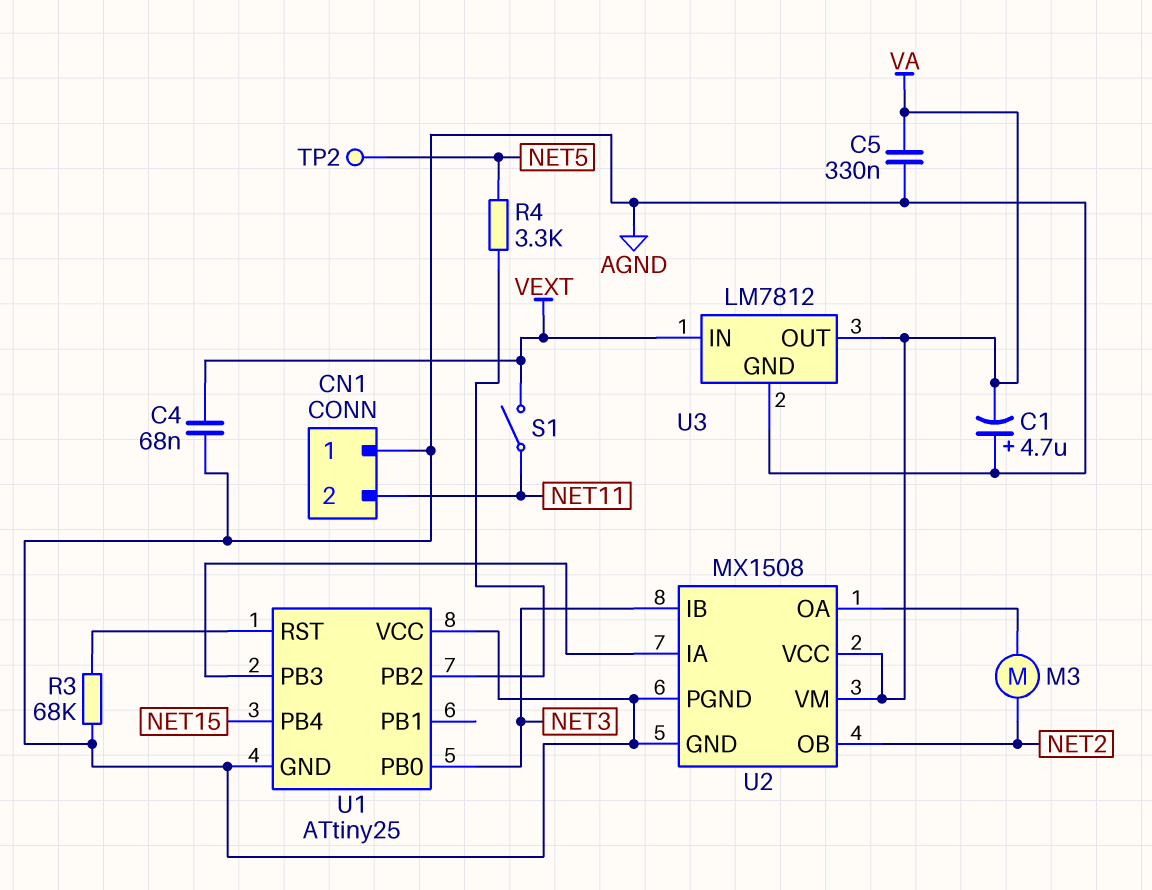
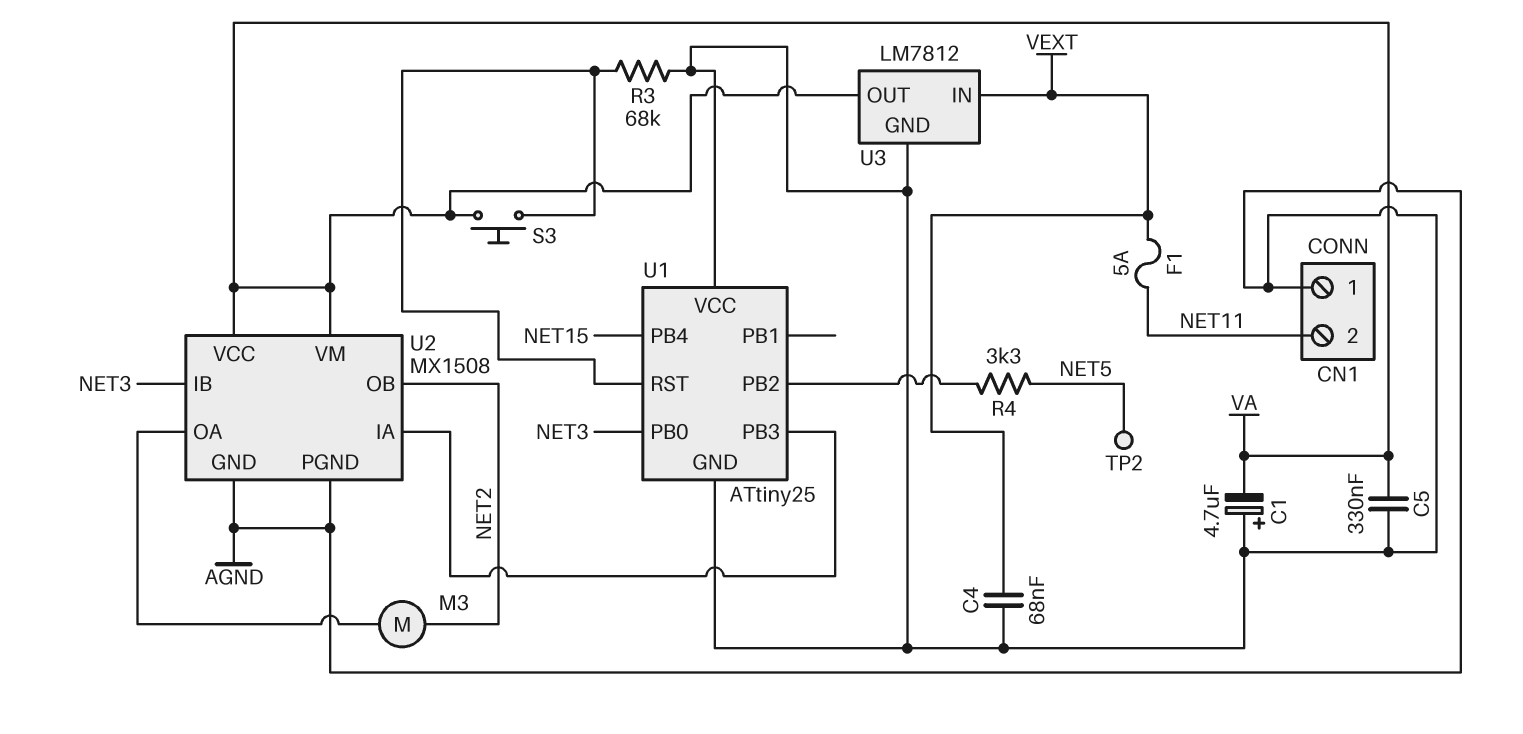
F1: none -> 5A (NET11, VEXT)
S1: switch (NET11, VEXT) -> none
S3: none -> button (U1/RST, VA)

